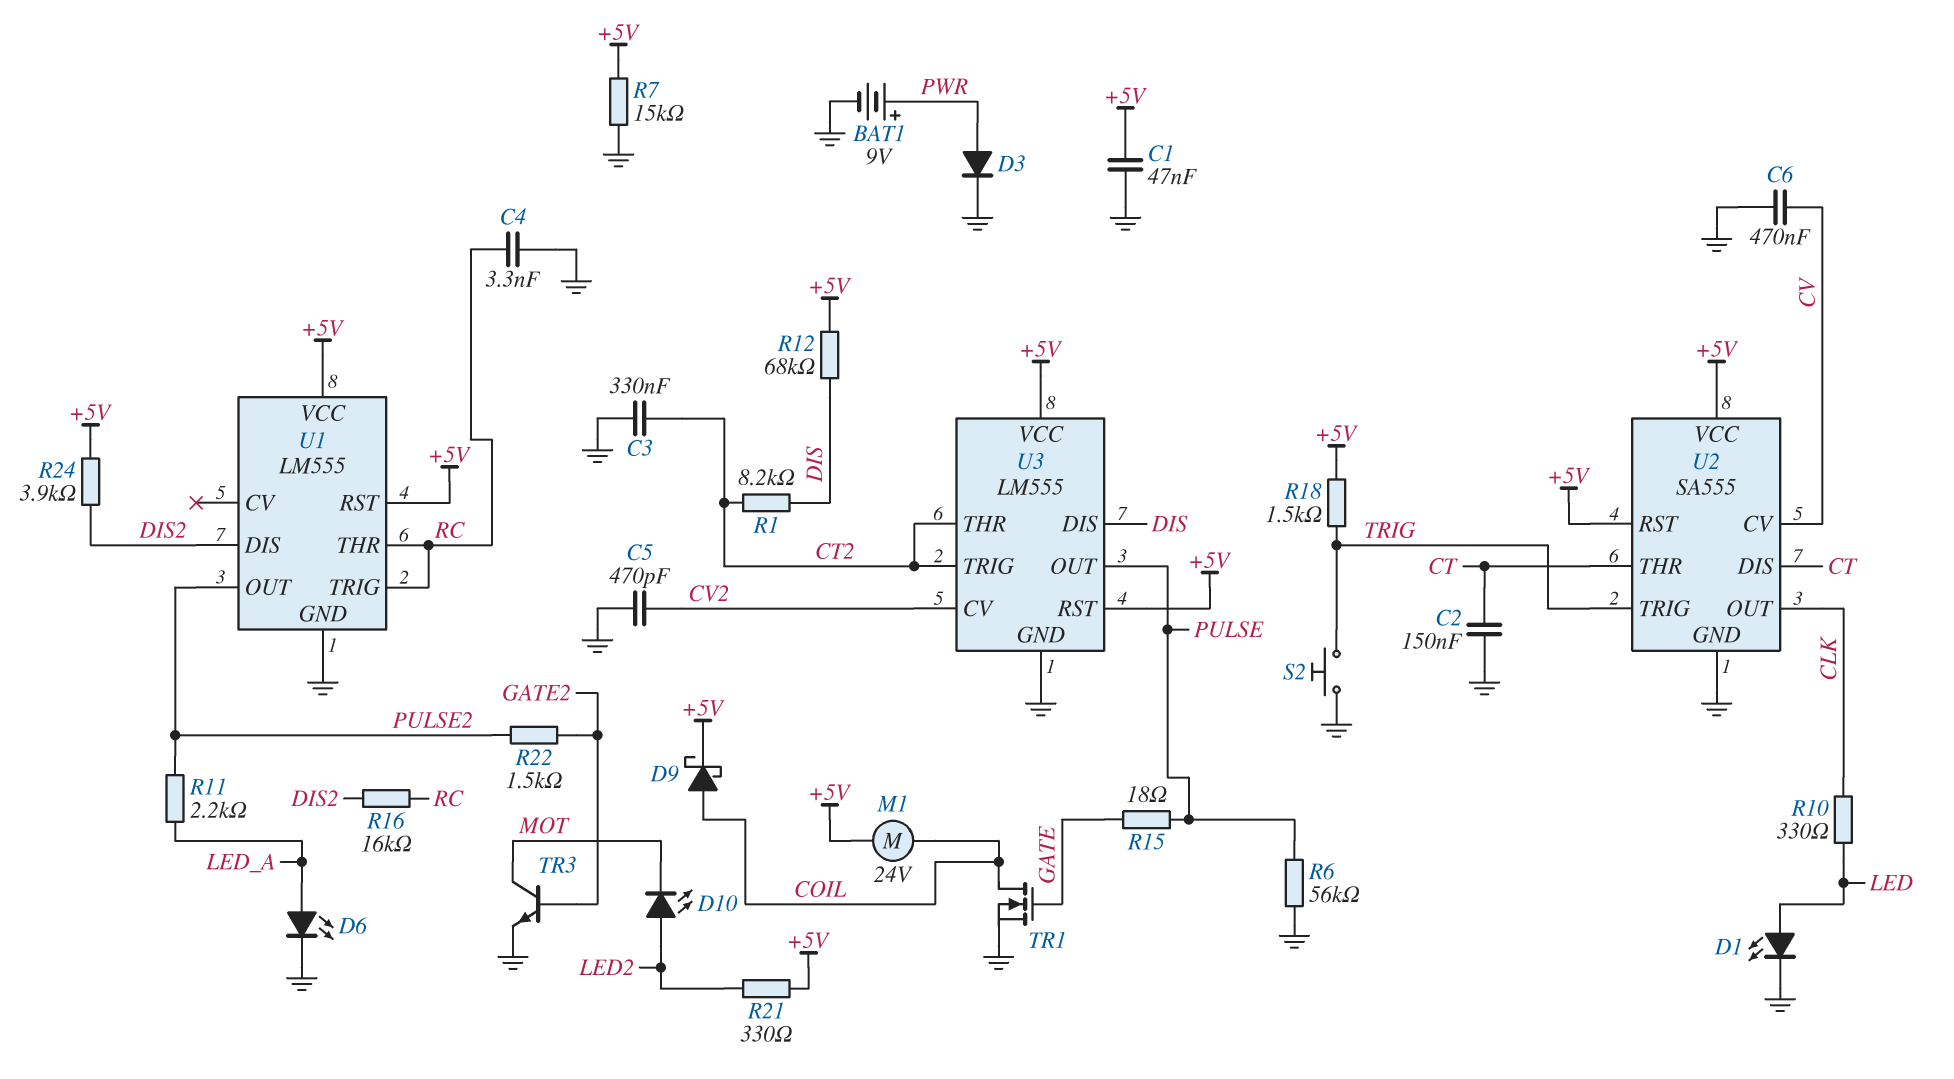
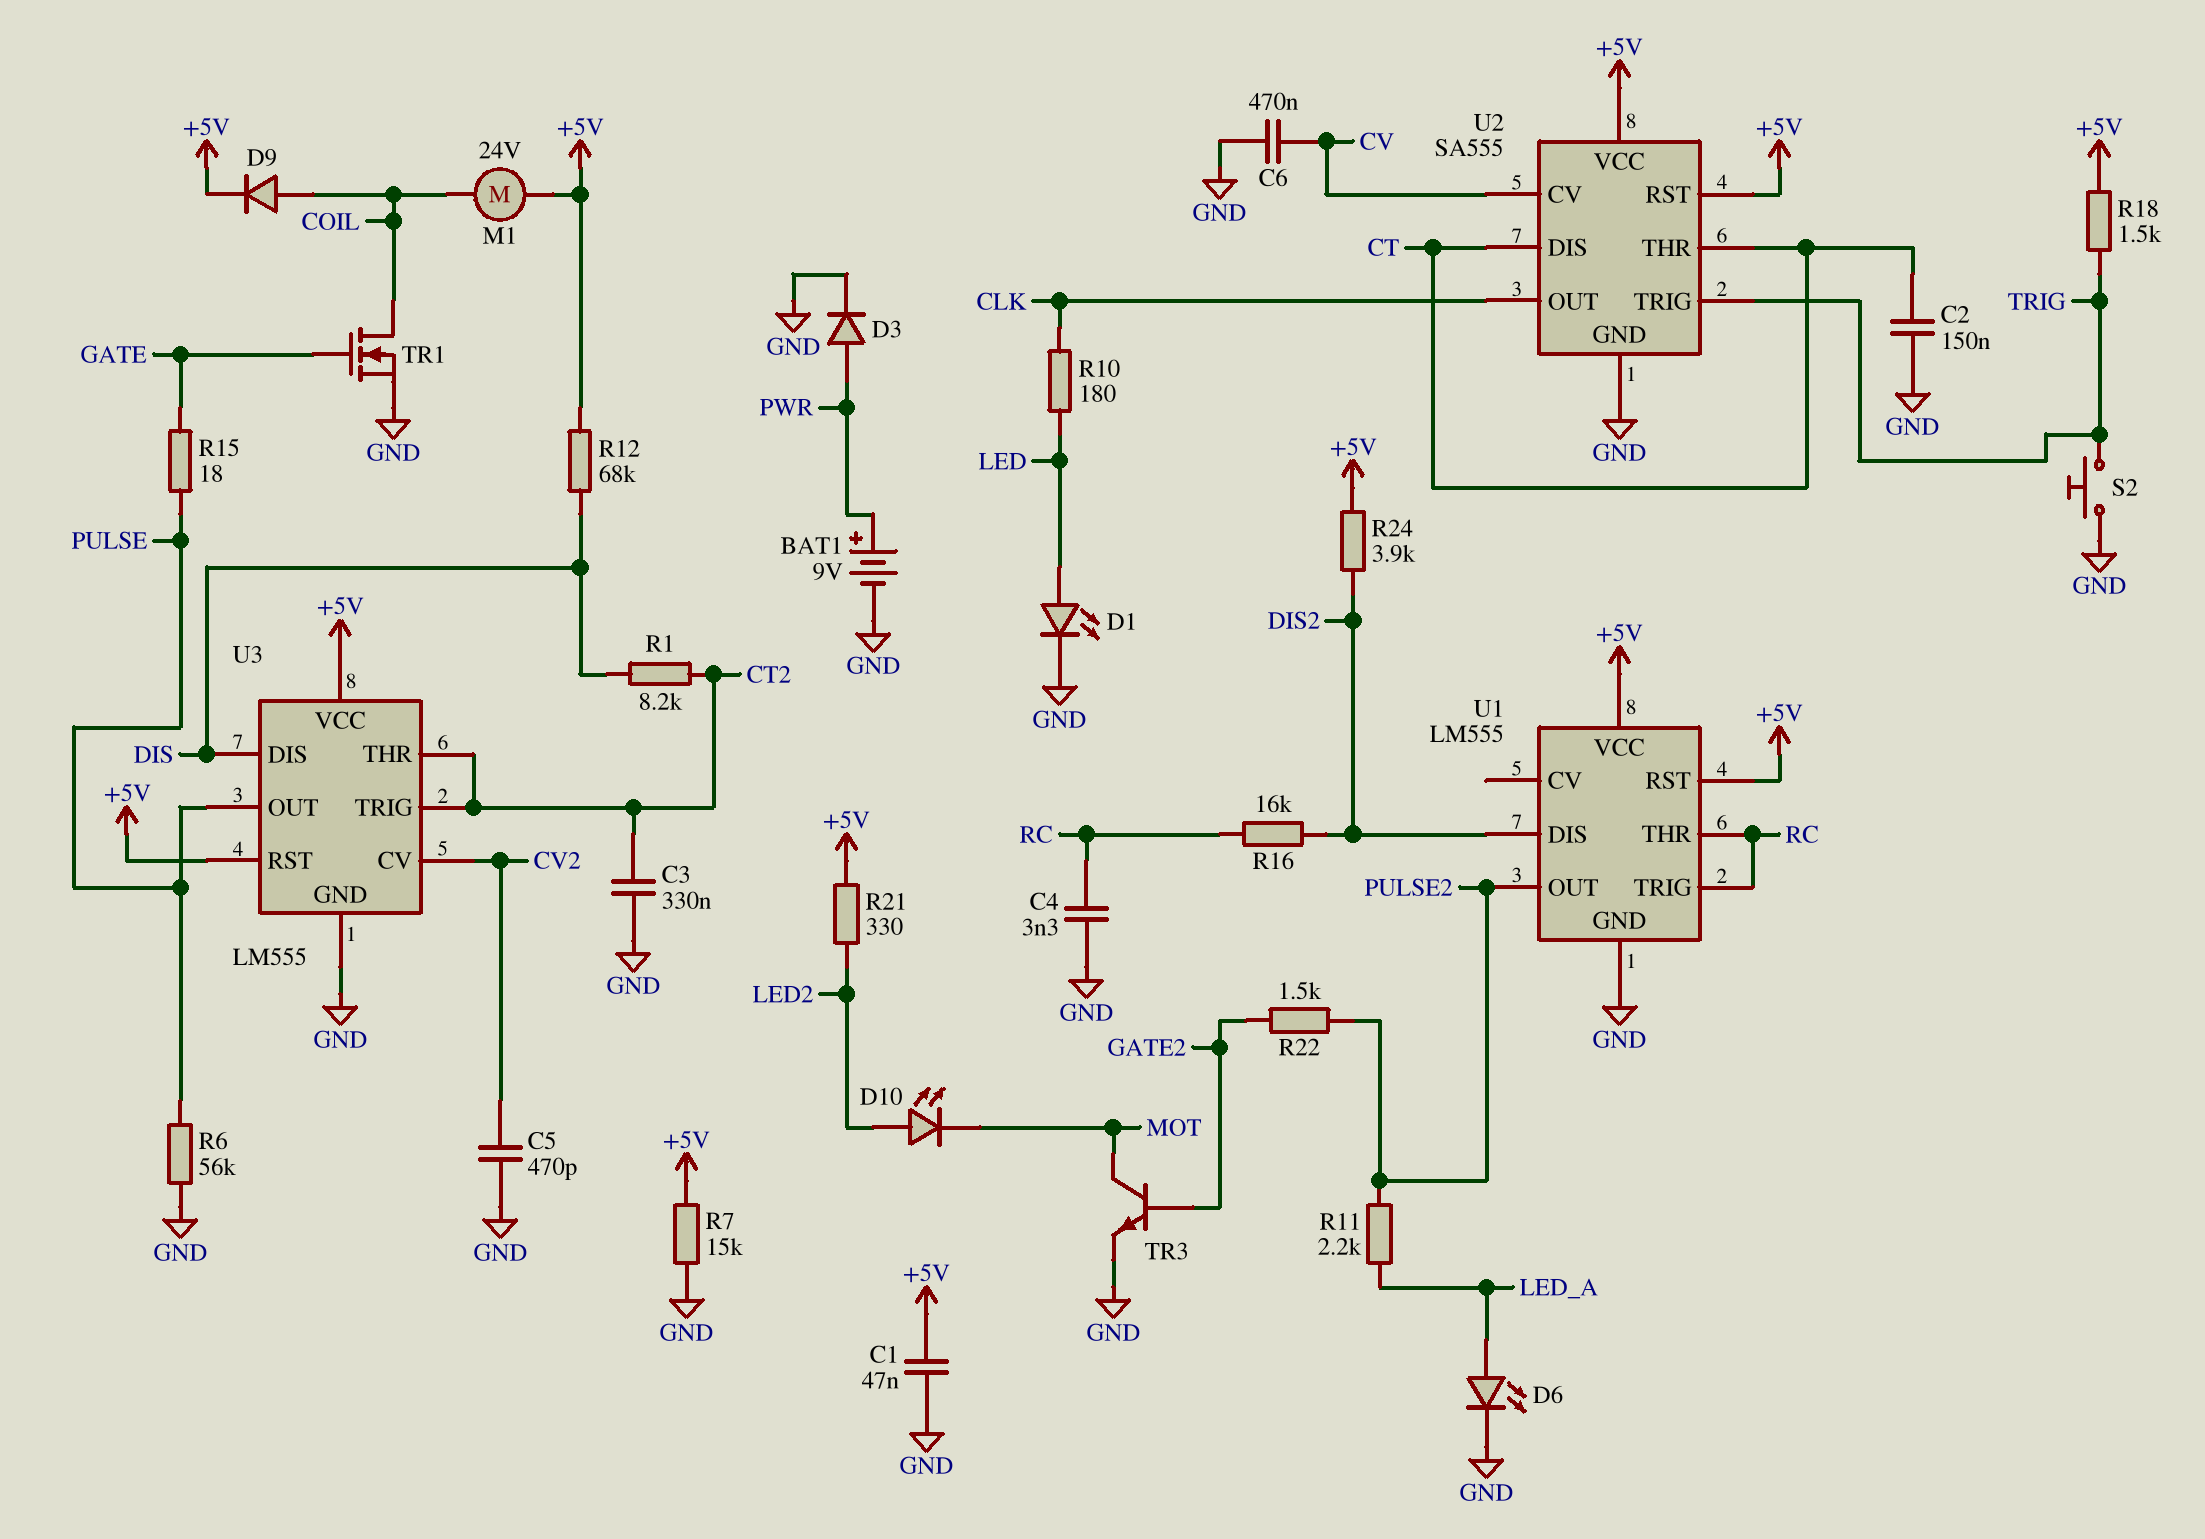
D9: schottky (A COIL, K +5V) -> diode (A COIL, K +5V)
R10: 330 (CLK, LED) -> 180 (CLK, LED)

